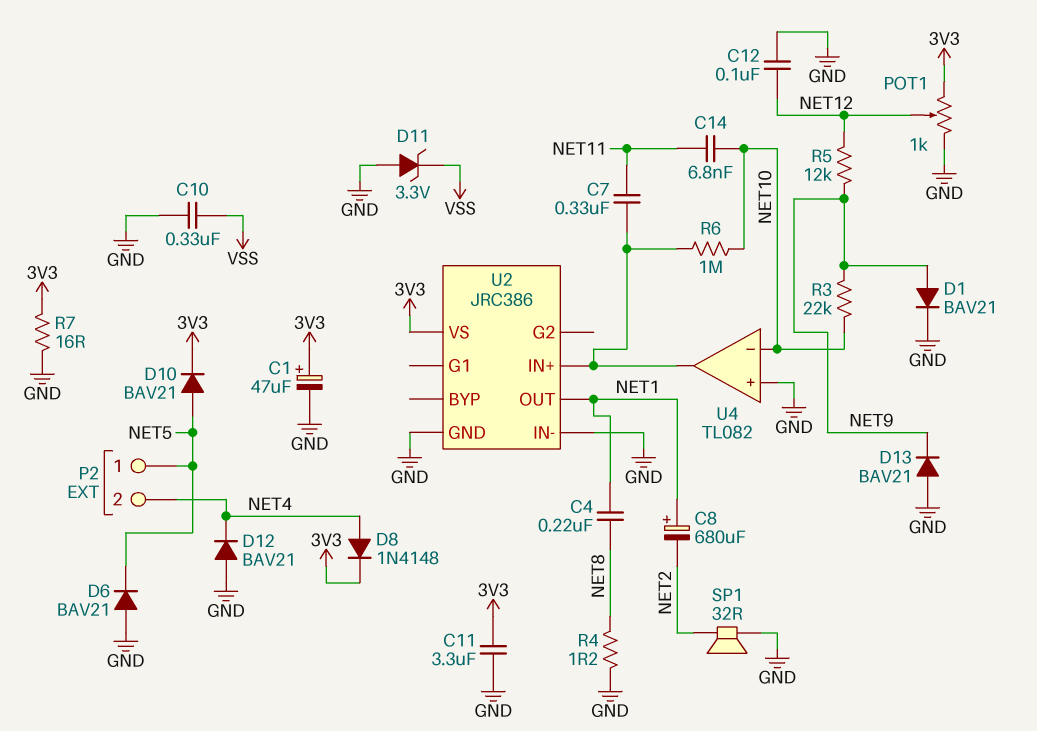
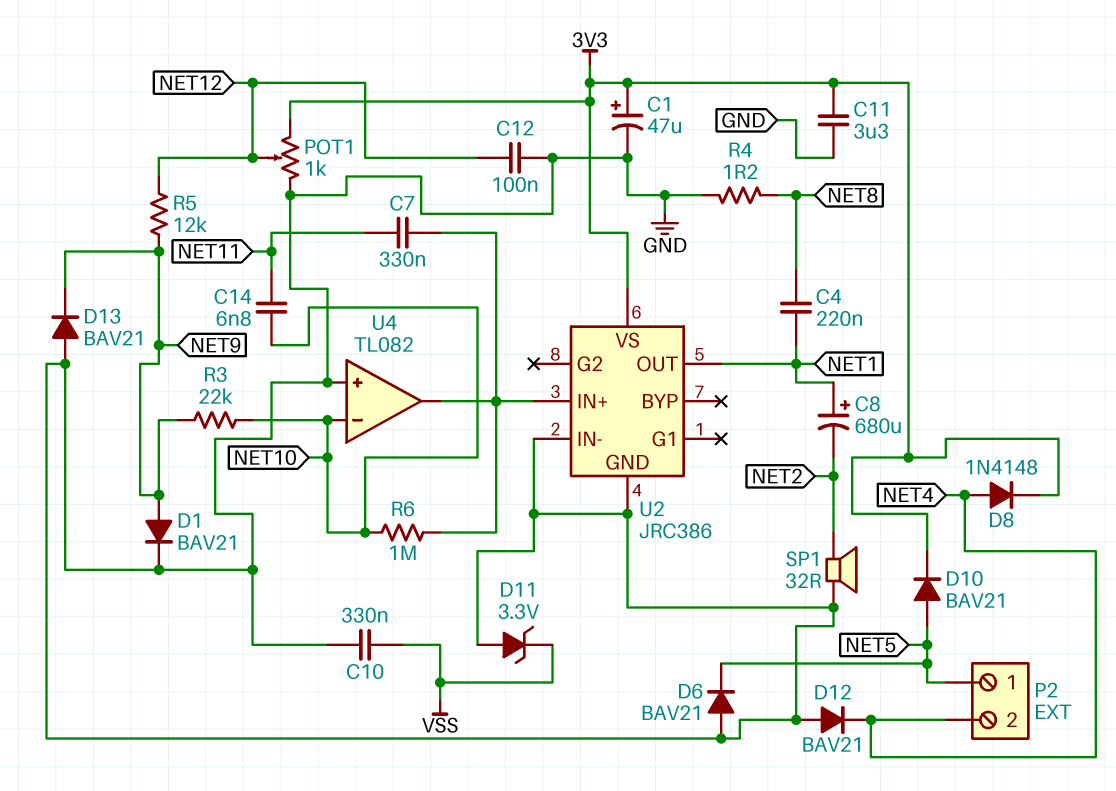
R7: 16 (3V3, GND) -> none

